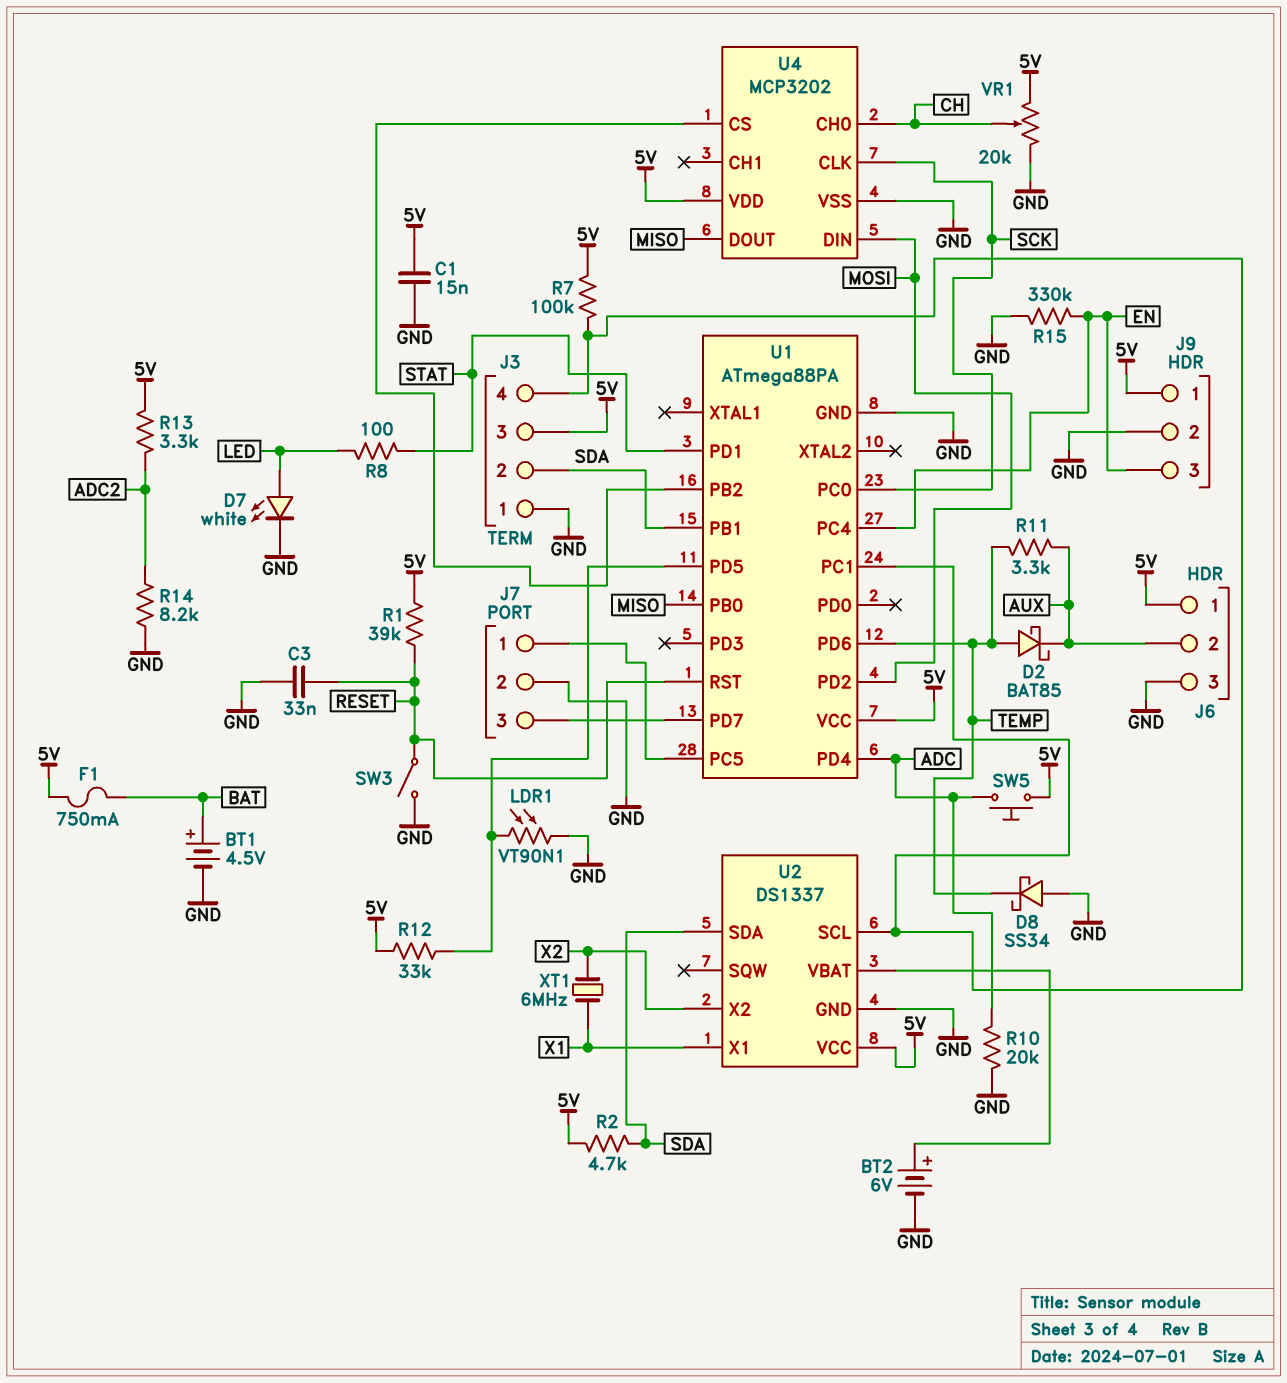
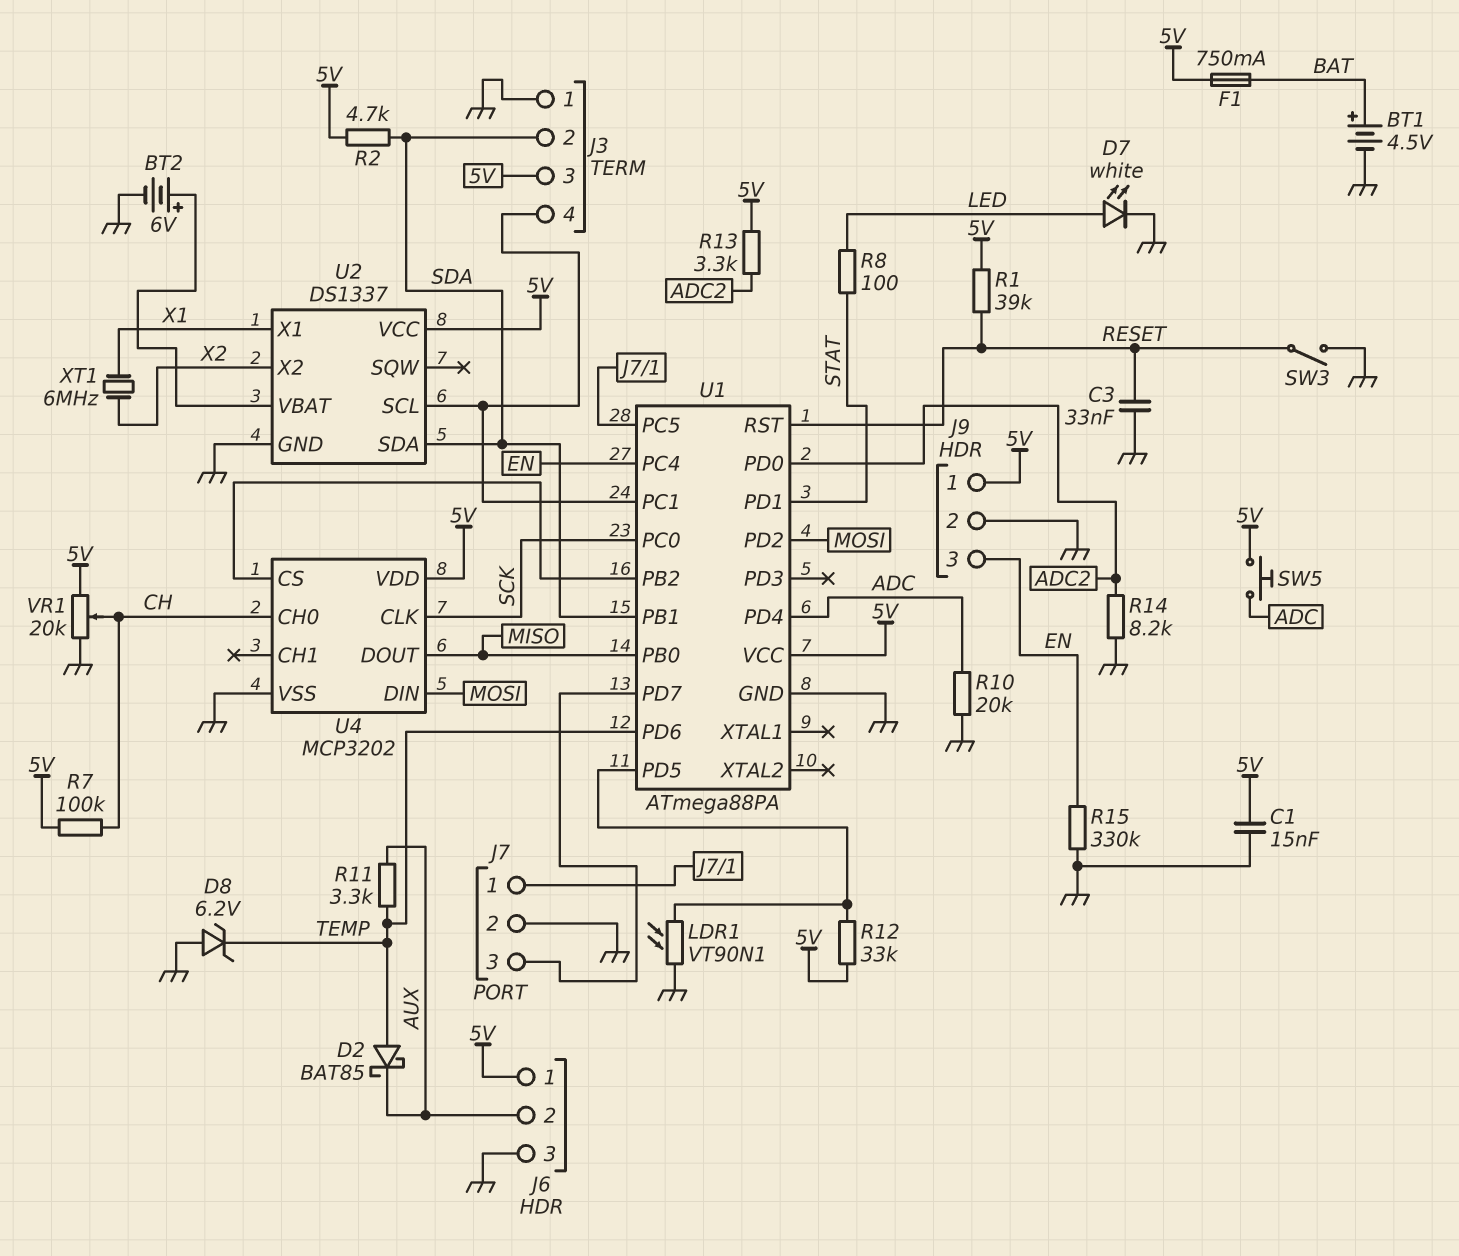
D8: schottky SS34 (A GND, K TEMP) -> zener 6.2V (A GND, K TEMP)
R7: 100k (5V, J3/4) -> 100k (5V, CH)
U1 pin PD0: none -> ADC2

